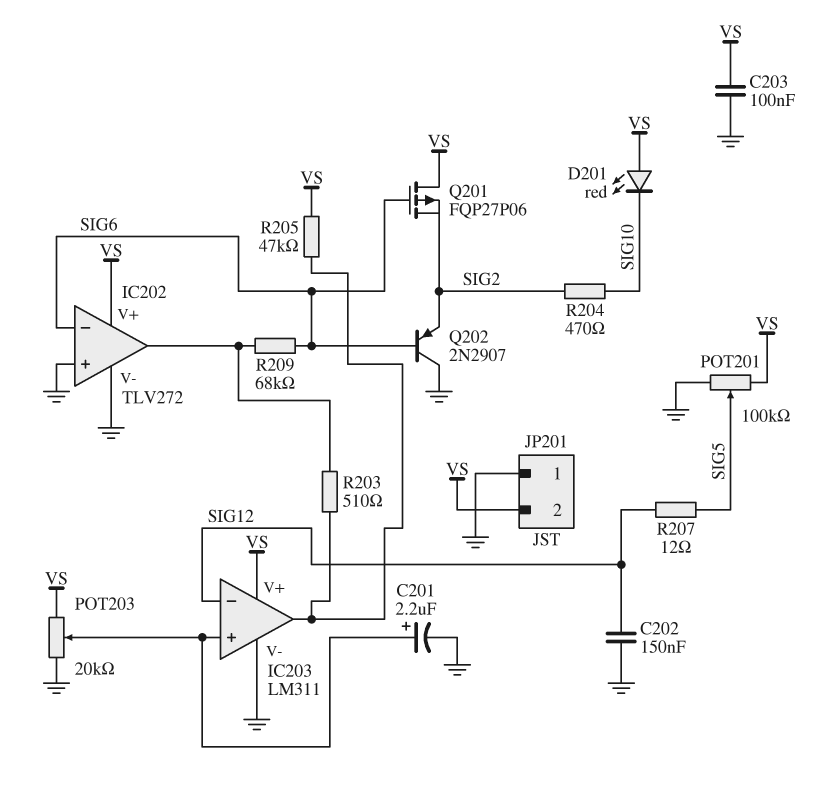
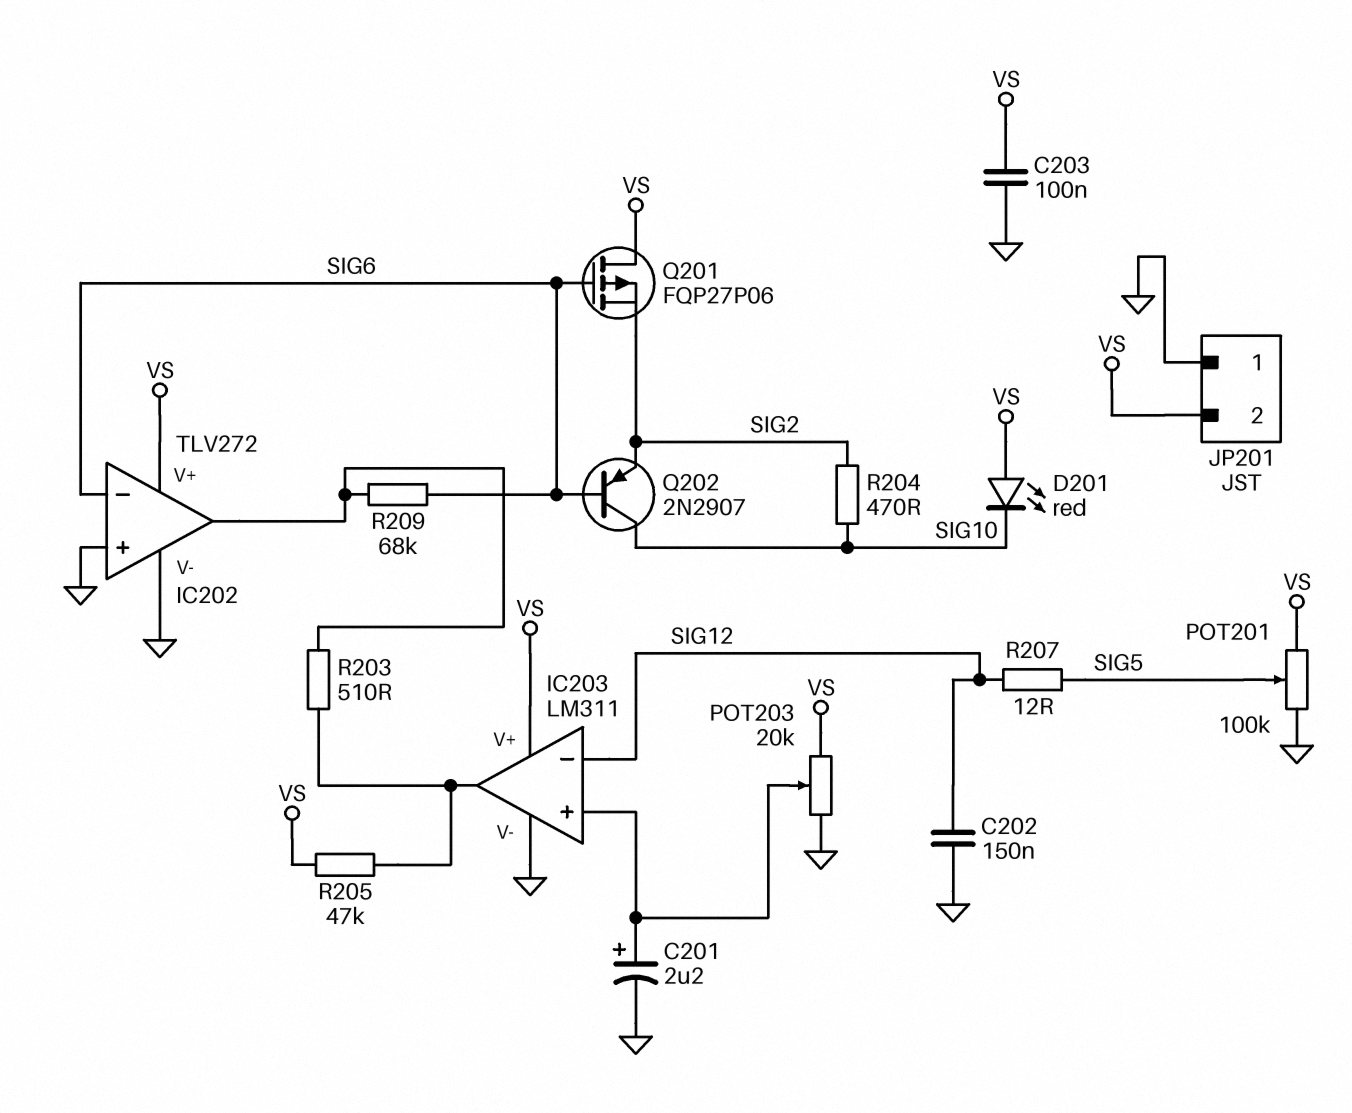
Q202: PNP 2N2907 (B SIG6, C GND, E SIG2) -> PNP 2N2907 (B SIG6, C SIG10, E SIG2)

